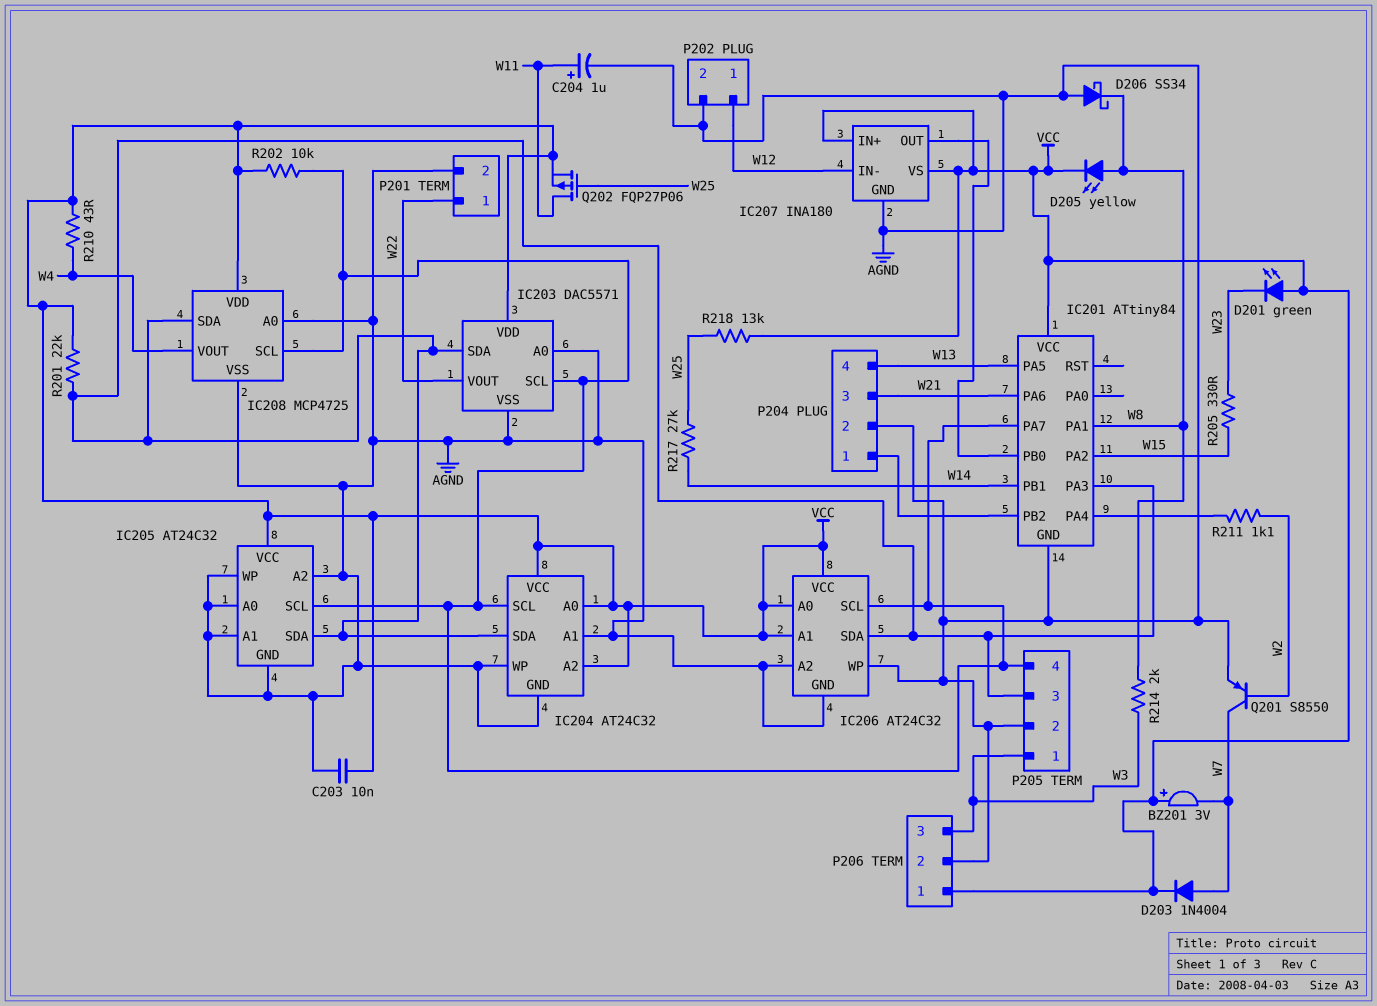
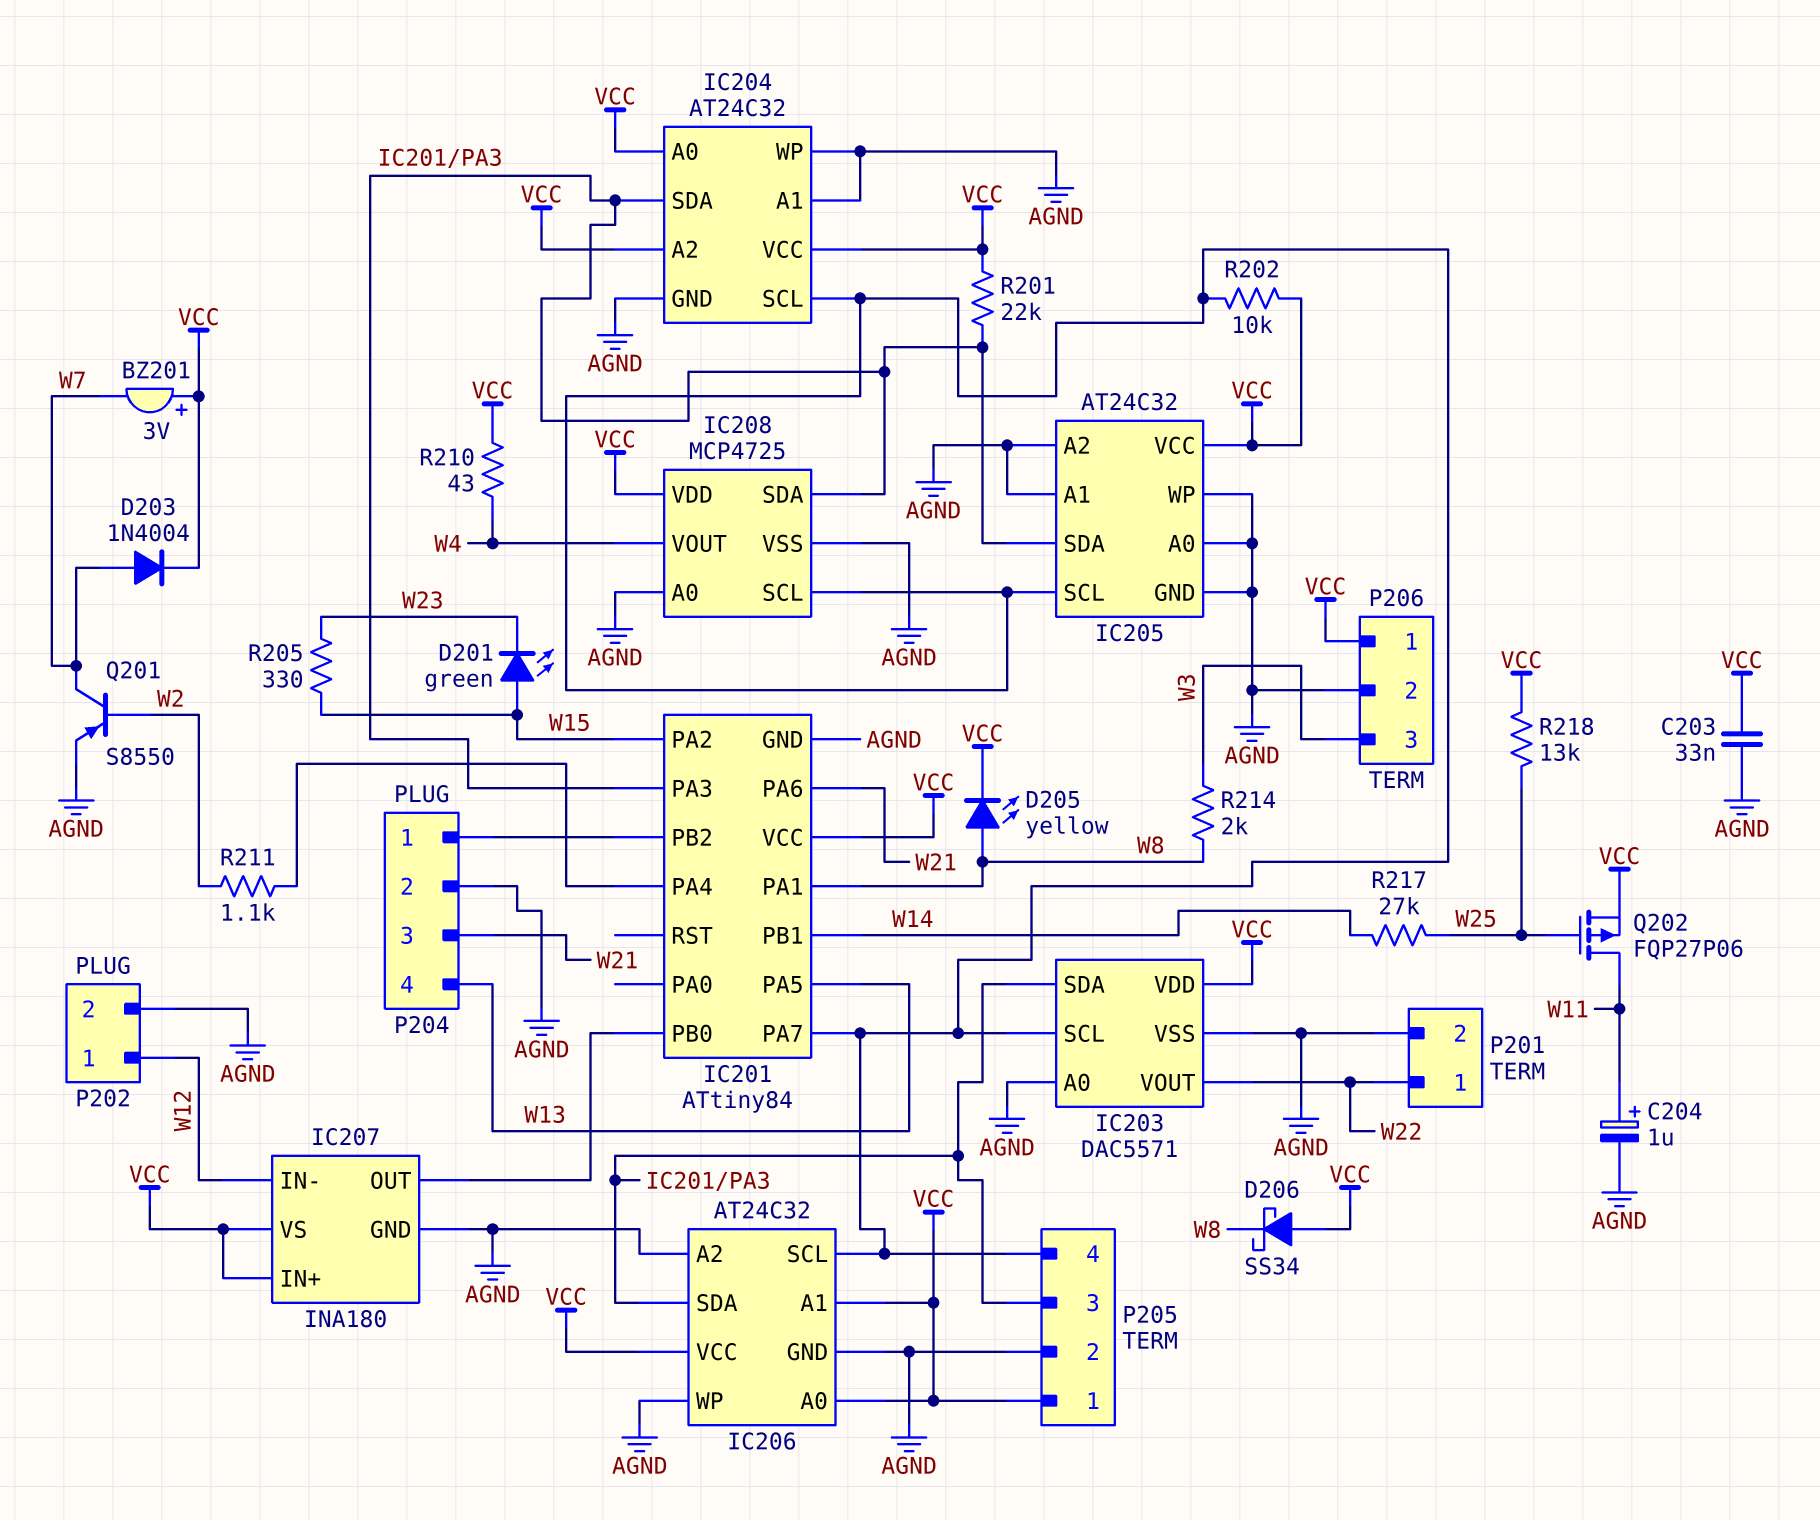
C203: 10nF (AGND, VCC) -> 33nF (AGND, VCC)
D201: LED green (A VCC, K W23) -> LED green (A W15, K W23)
D206: schottky SS34 (A AGND, K W8) -> schottky SS34 (A VCC, K W8)
P205 pin 1: W3 -> VCC

